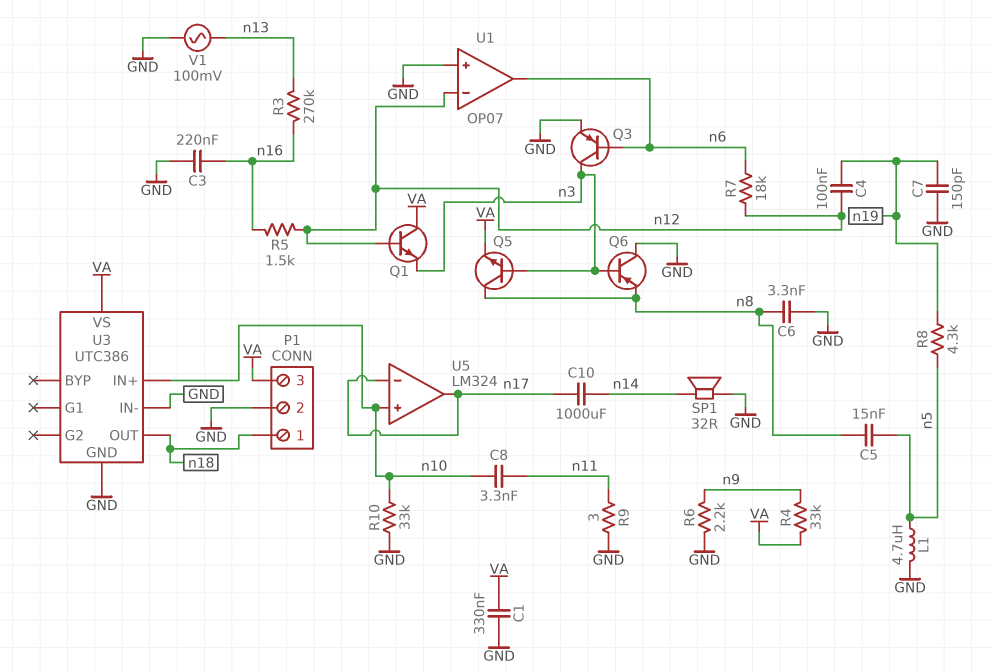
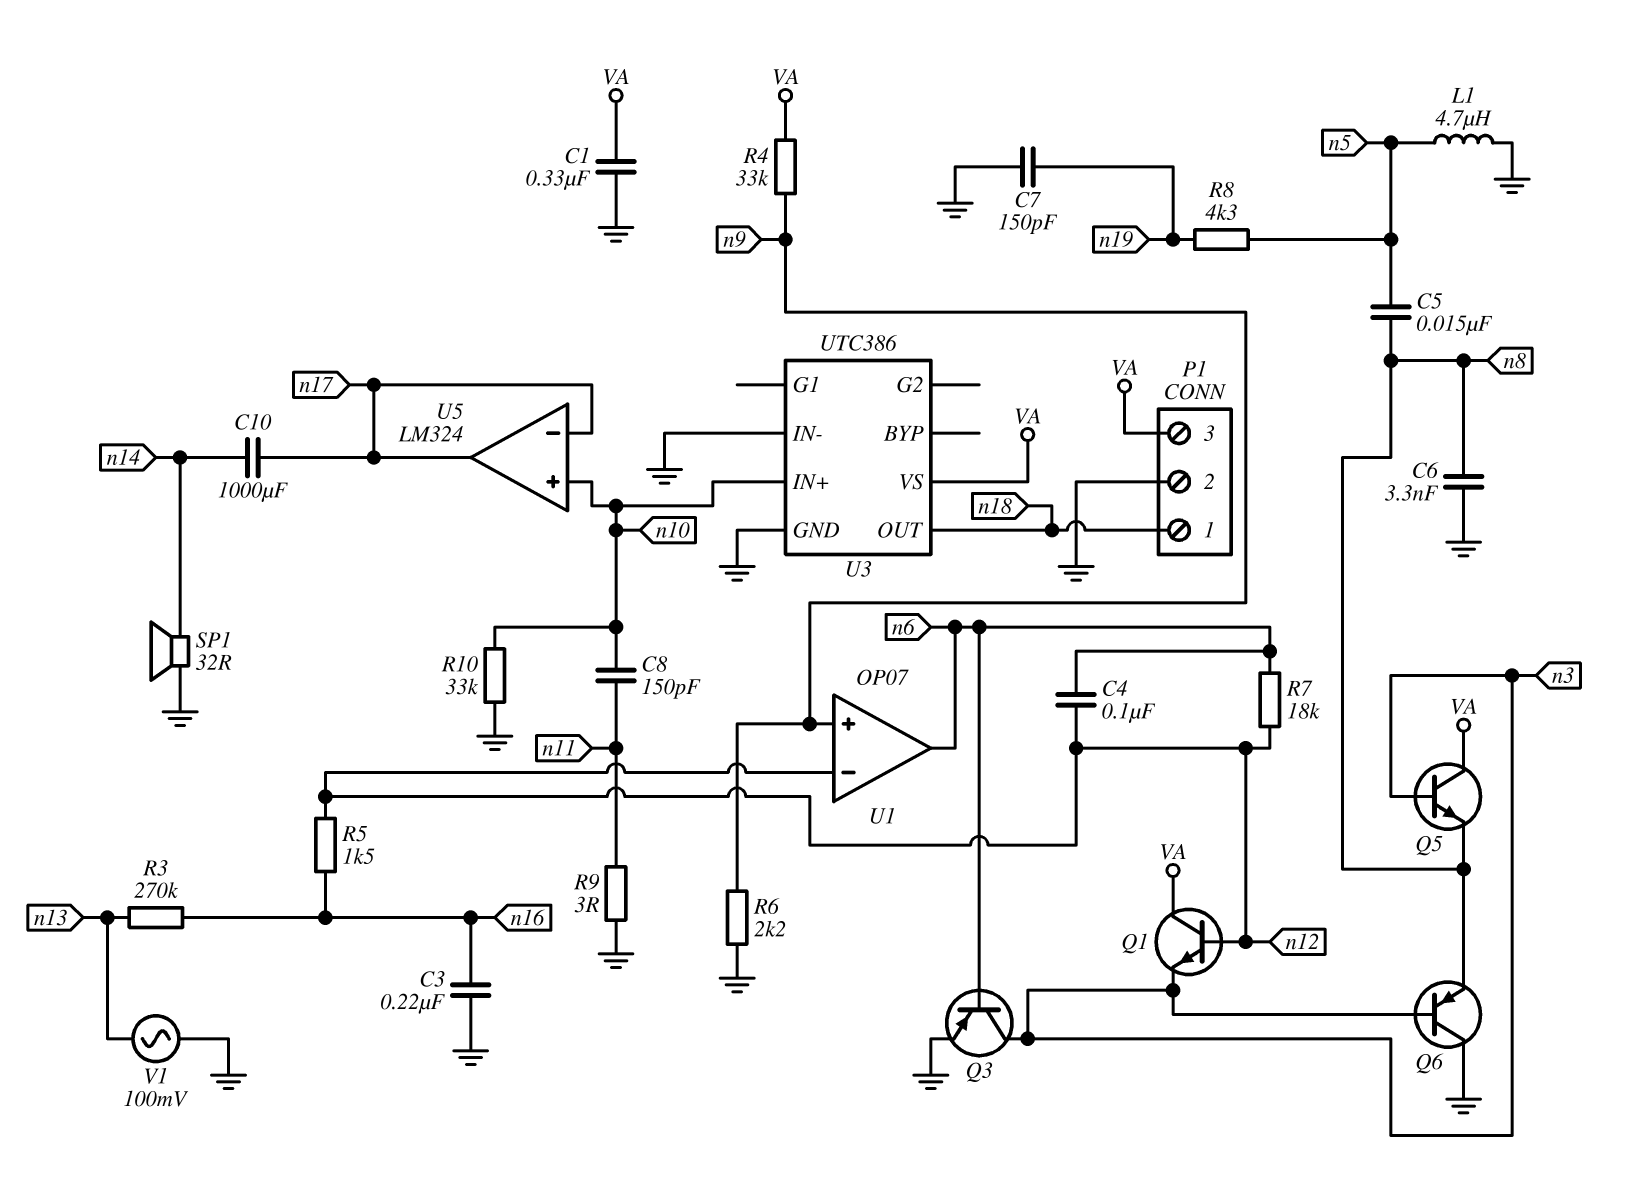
C4: 100nF (n12, n19) -> 100nF (n6, n12)
C8: 3.3nF (n10, n11) -> 150pF (n10, n11)
Q5: NPN (B n3, C n8, E VA) -> NPN (B n3, C VA, E n8)
U1 pin in+: GND -> n9

